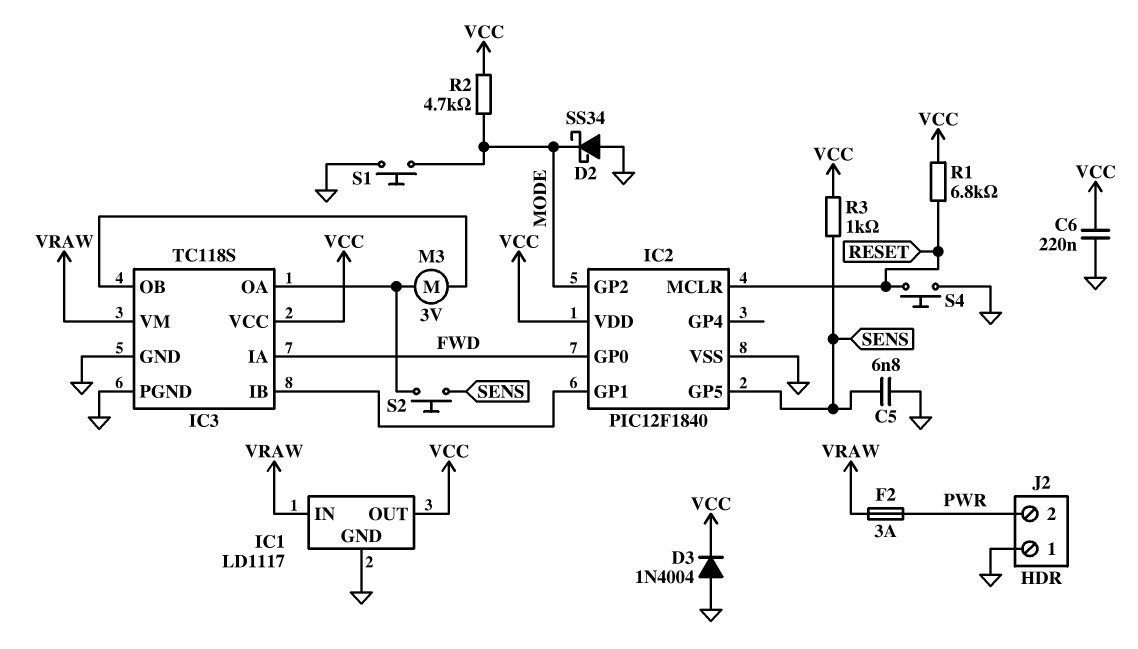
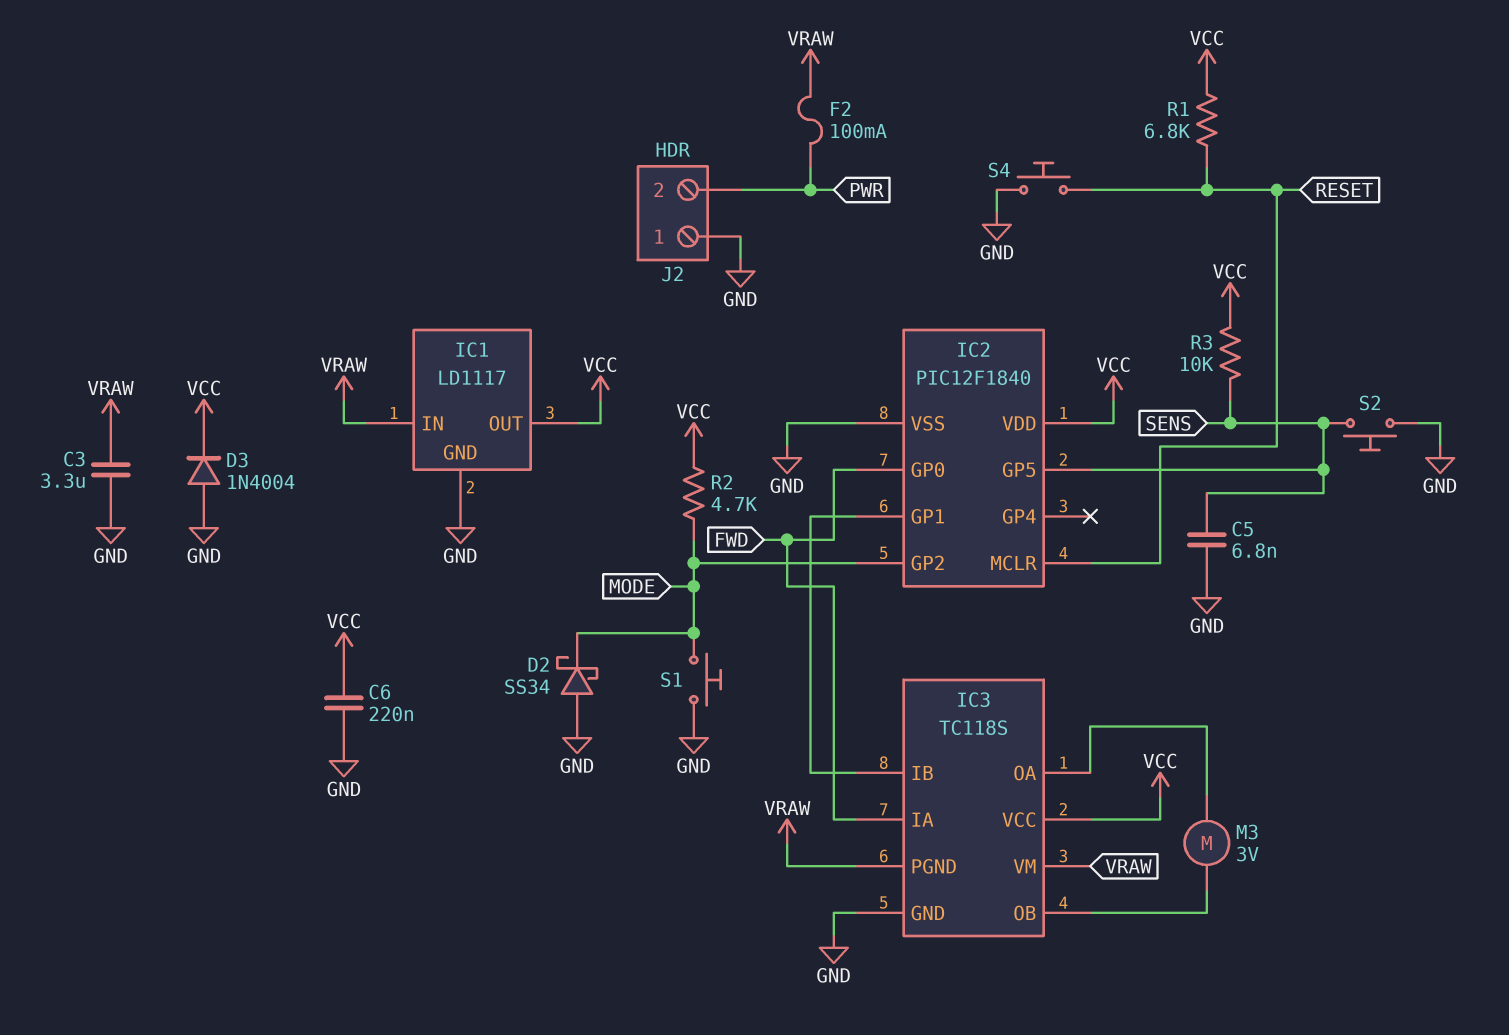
C3: none -> 3.3uF (GND, VRAW)
F2: 3A (PWR, VRAW) -> 100mA (PWR, VRAW)
IC3 pin PGND: GND -> VRAW
R3: 1k (SENS, VCC) -> 10k (SENS, VCC)
S2: button (IC3/OA, SENS) -> button (GND, SENS)

